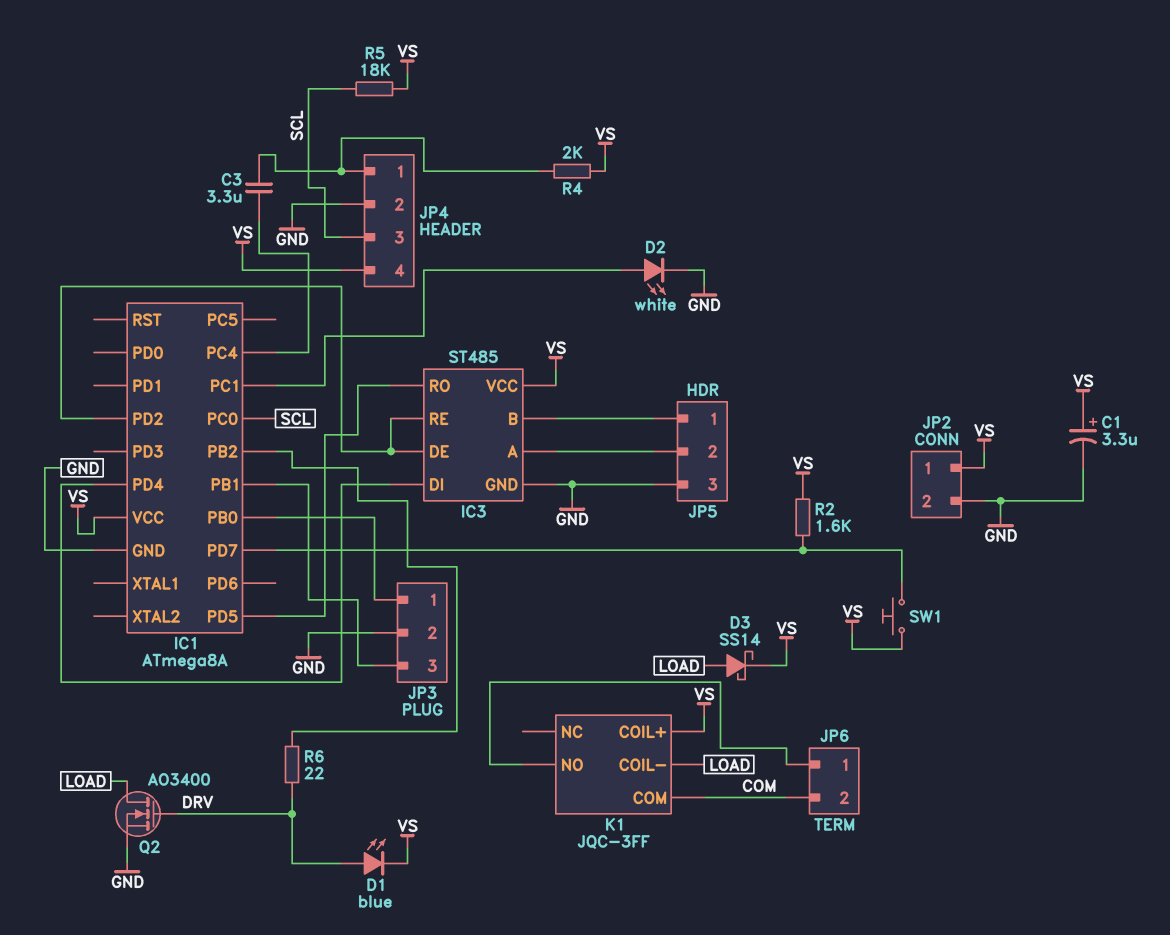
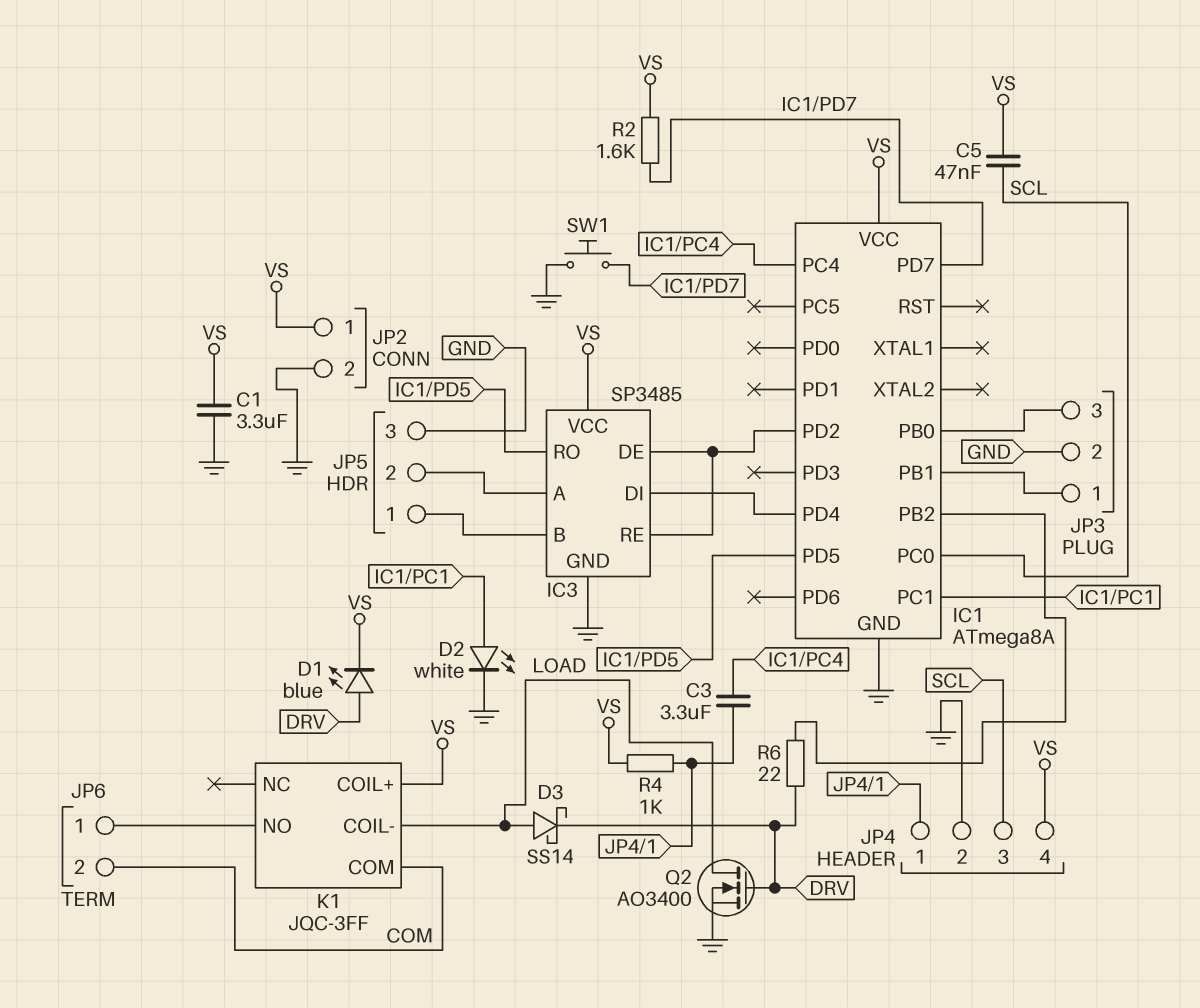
C1: 3.3uF (plus VS, minus GND) -> 3.3uF (GND, VS)
C5: none -> 47nF (SCL, VS)
D3: schottky SS14 (A LOAD, K VS) -> schottky SS14 (A LOAD, K DRV)
IC3: ST485 -> SP3485
JP3 pin 1: IC1/PB0 -> IC1/PB1
JP3 pin 3: IC1/PB1 -> IC1/PB0
R4: 2k (JP4/1, VS) -> 1k (JP4/1, VS)
R5: 18k (SCL, VS) -> none
SW1: button (IC1/PD7, VS) -> button (GND, IC1/PD7)

